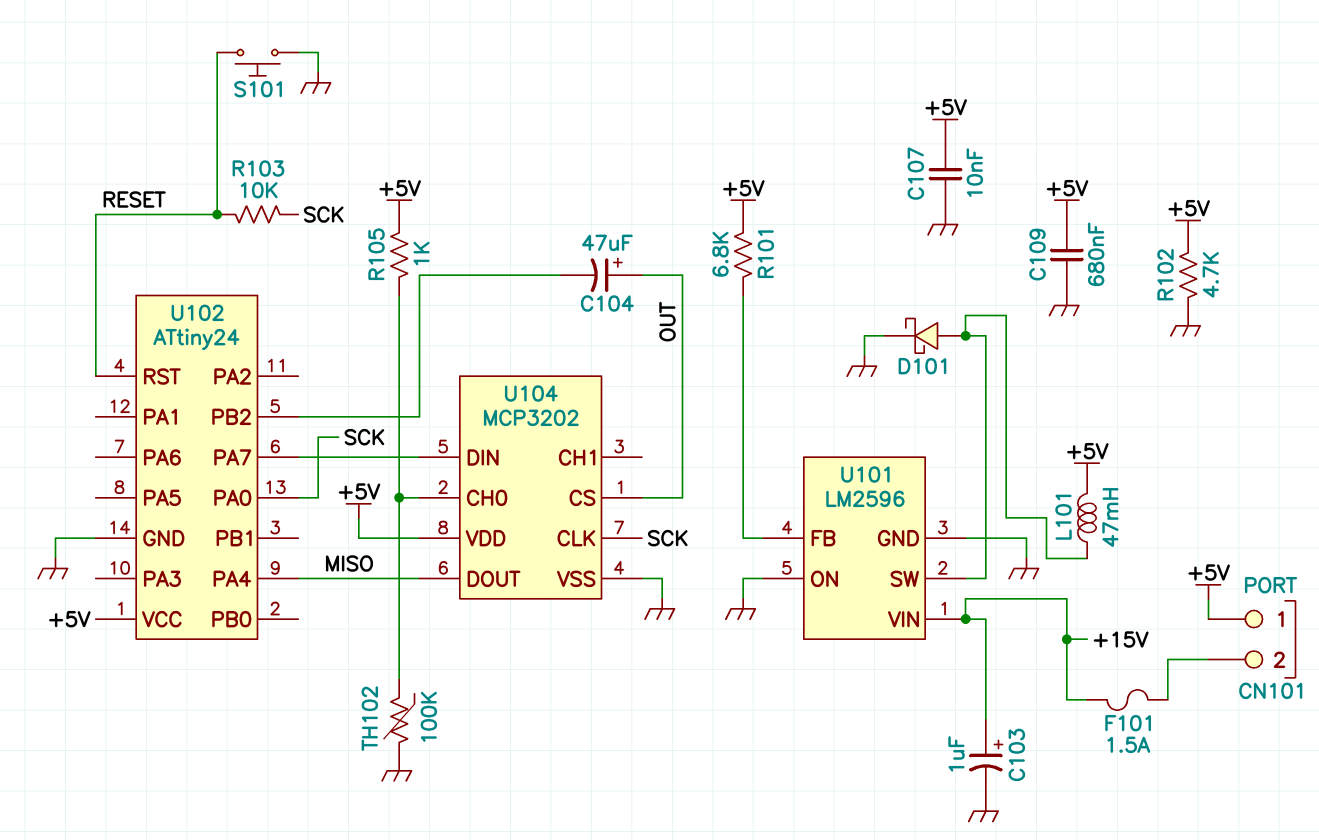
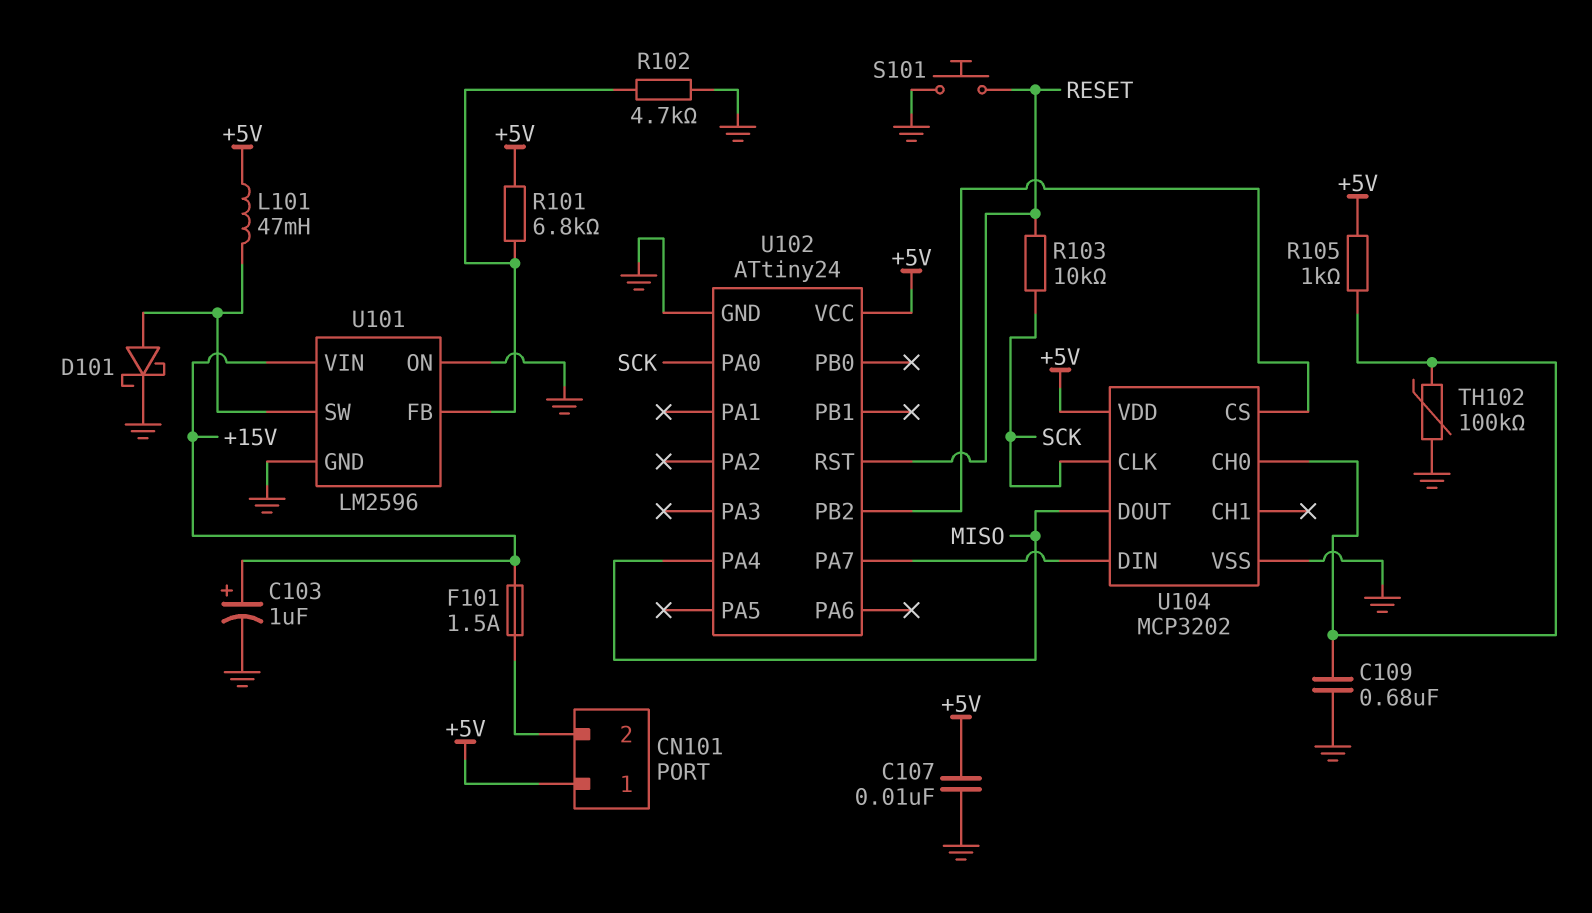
C104: 47uF (plus OUT, minus U102/PB2) -> none
C109: 680nF (+5V, GND) -> 680nF (GND, U104/CH0)
R102: 4.7k (+5V, GND) -> 4.7k (GND, U101/FB)
U104 pin CS: OUT -> U102/PB2

